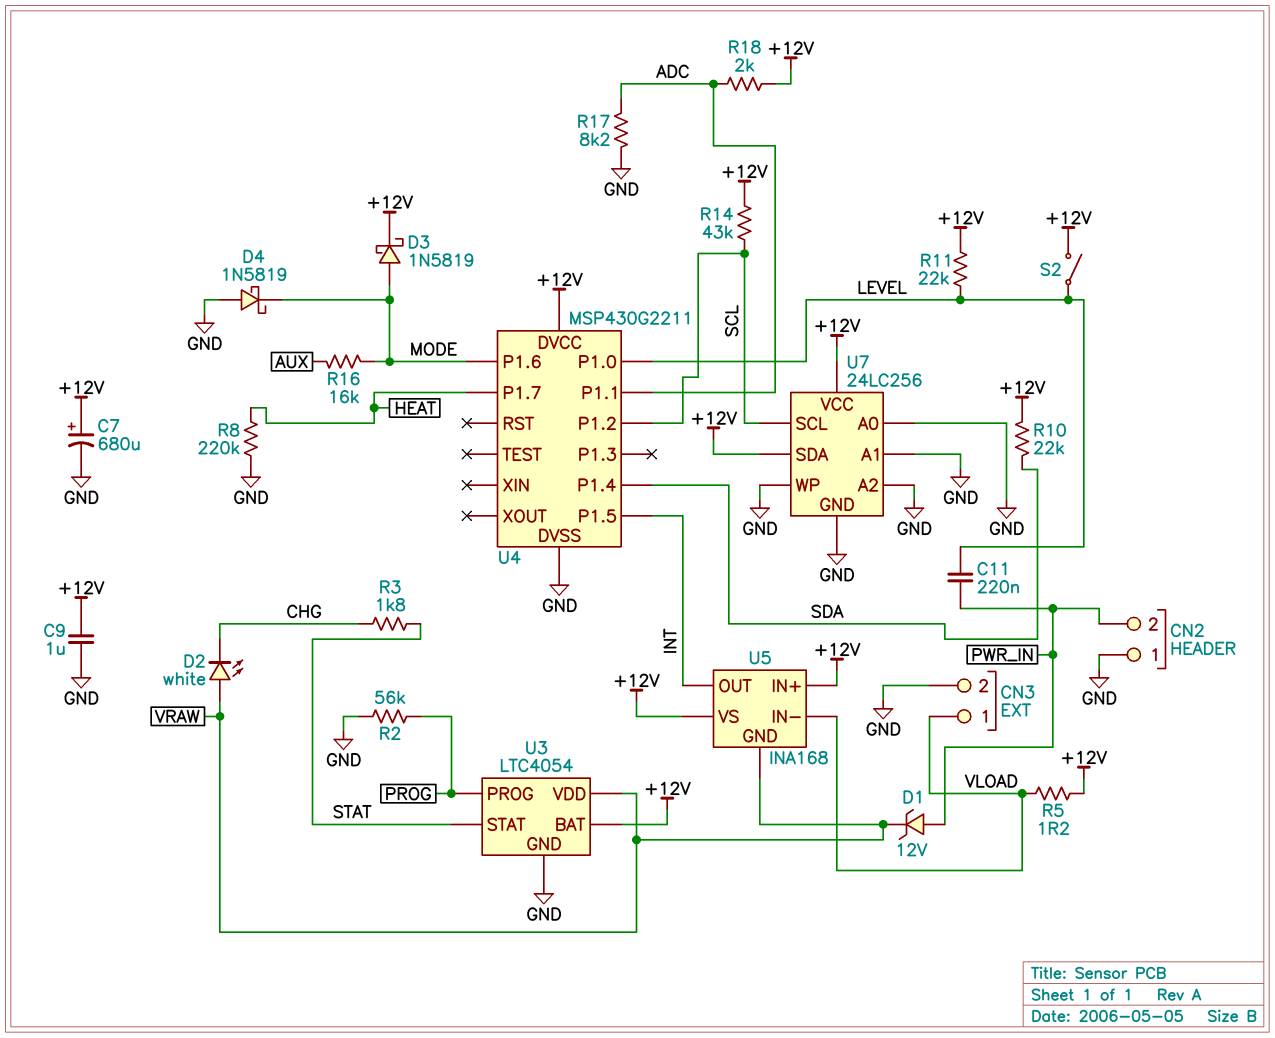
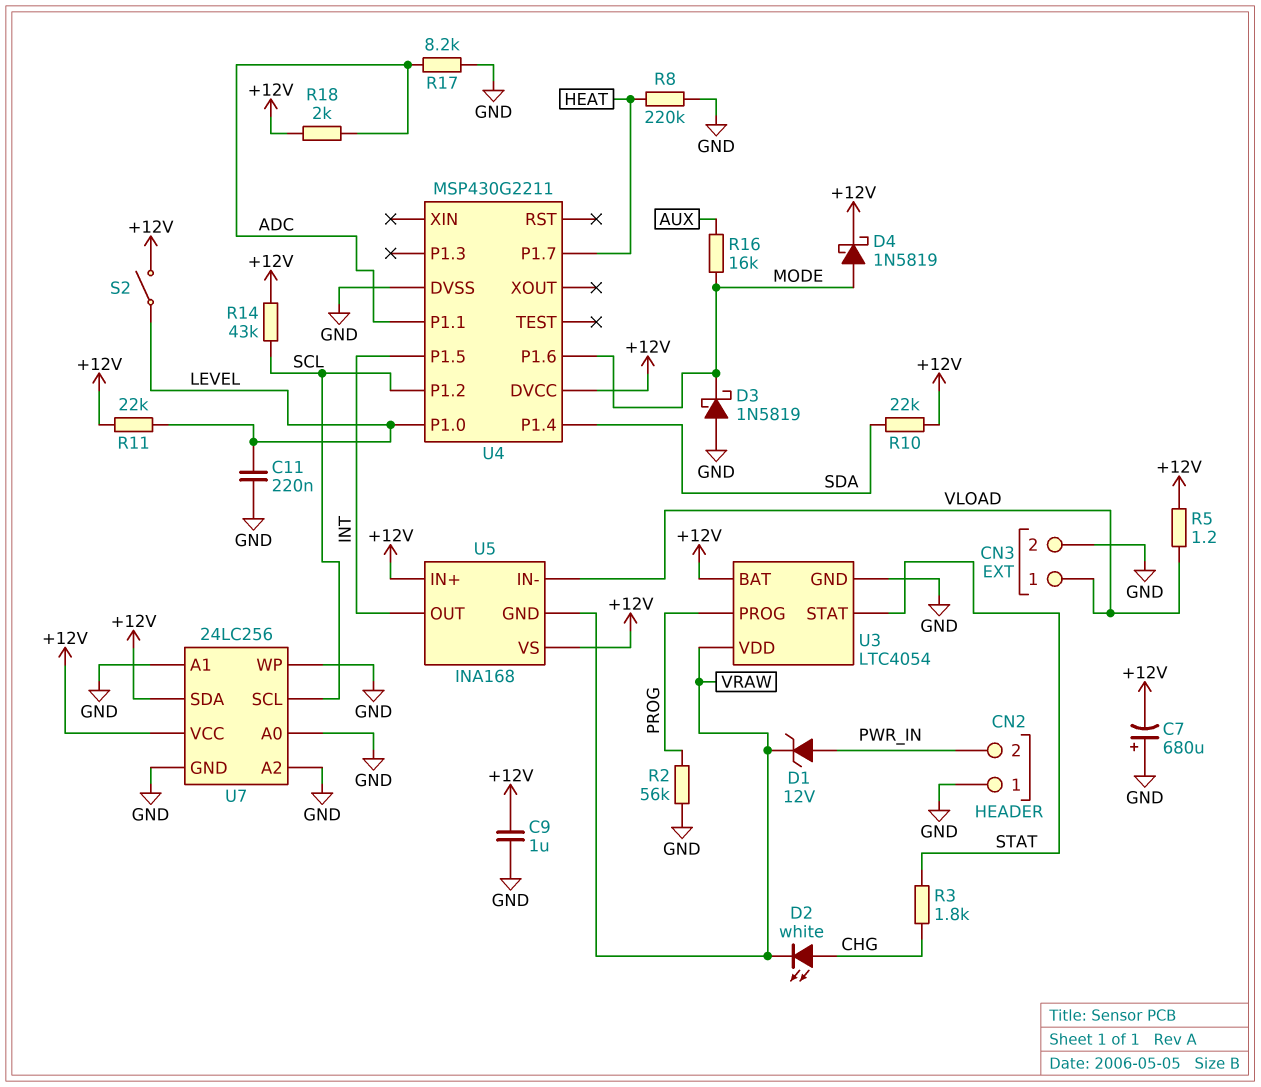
C7: 680uF (plus +12V, minus GND) -> 680uF (plus GND, minus +12V)
C11: 220nF (LEVEL, PWR_IN) -> 220nF (GND, LEVEL)
D2: LED white (A VRAW, K CHG) -> LED white (A CHG, K VRAW)
D3: schottky 1N5819 (A MODE, K +12V) -> schottky 1N5819 (A GND, K MODE)
D4: schottky 1N5819 (A GND, K MODE) -> schottky 1N5819 (A MODE, K +12V)

